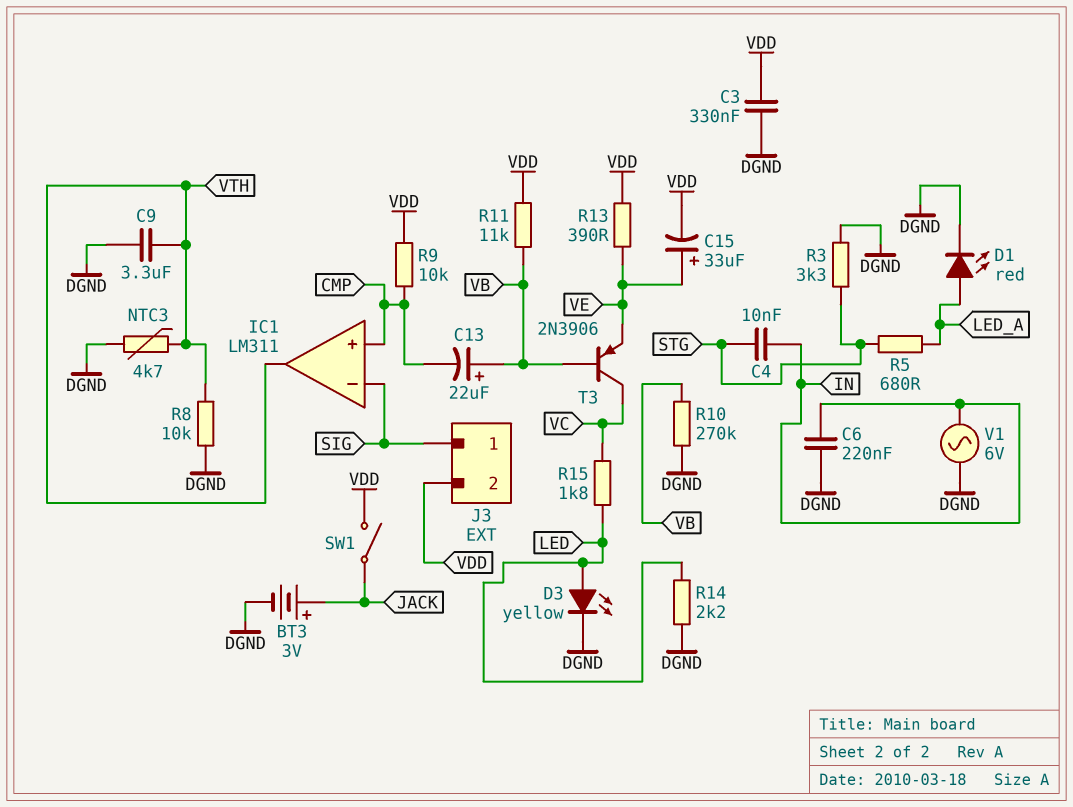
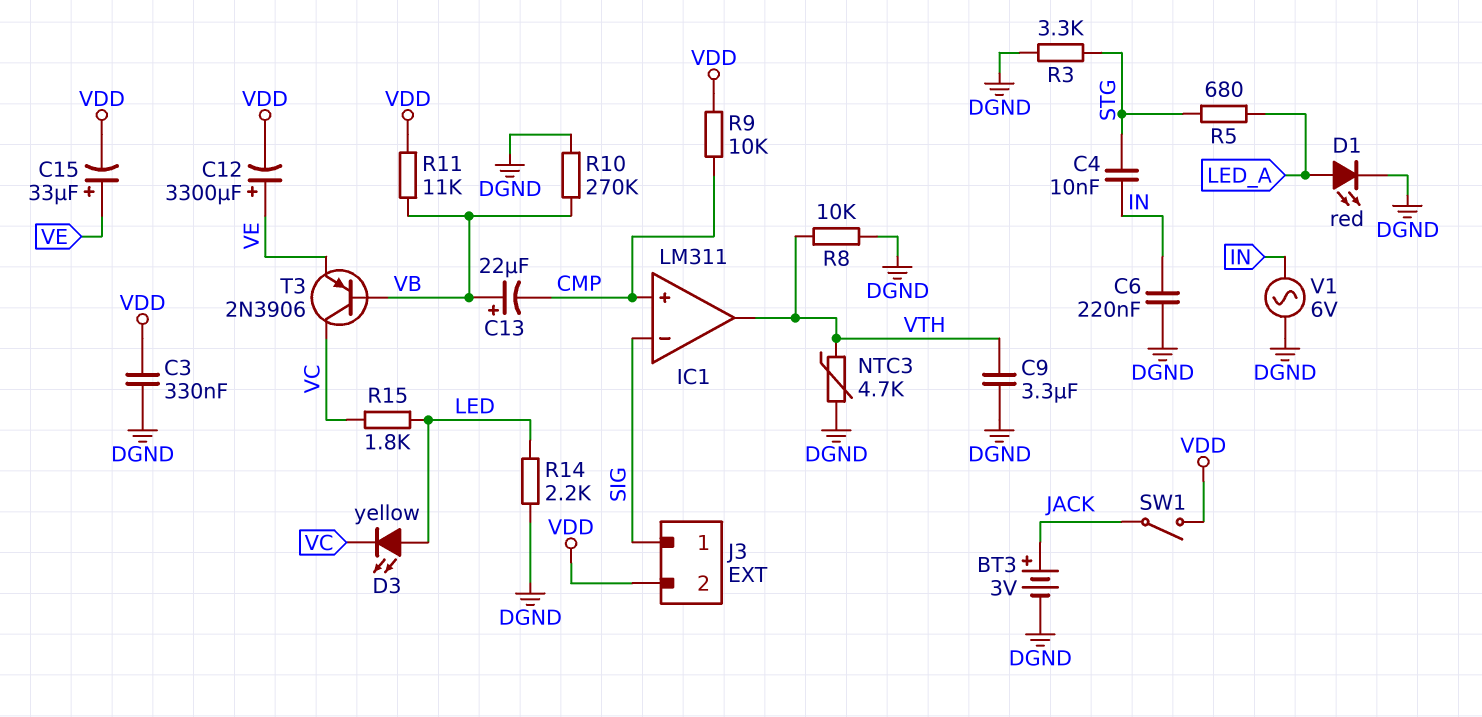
C12: none -> 3300uF (plus VE, minus VDD)
D3: LED yellow (A LED, K DGND) -> LED yellow (A LED, K VC)
R13: 390 (VDD, VE) -> none

